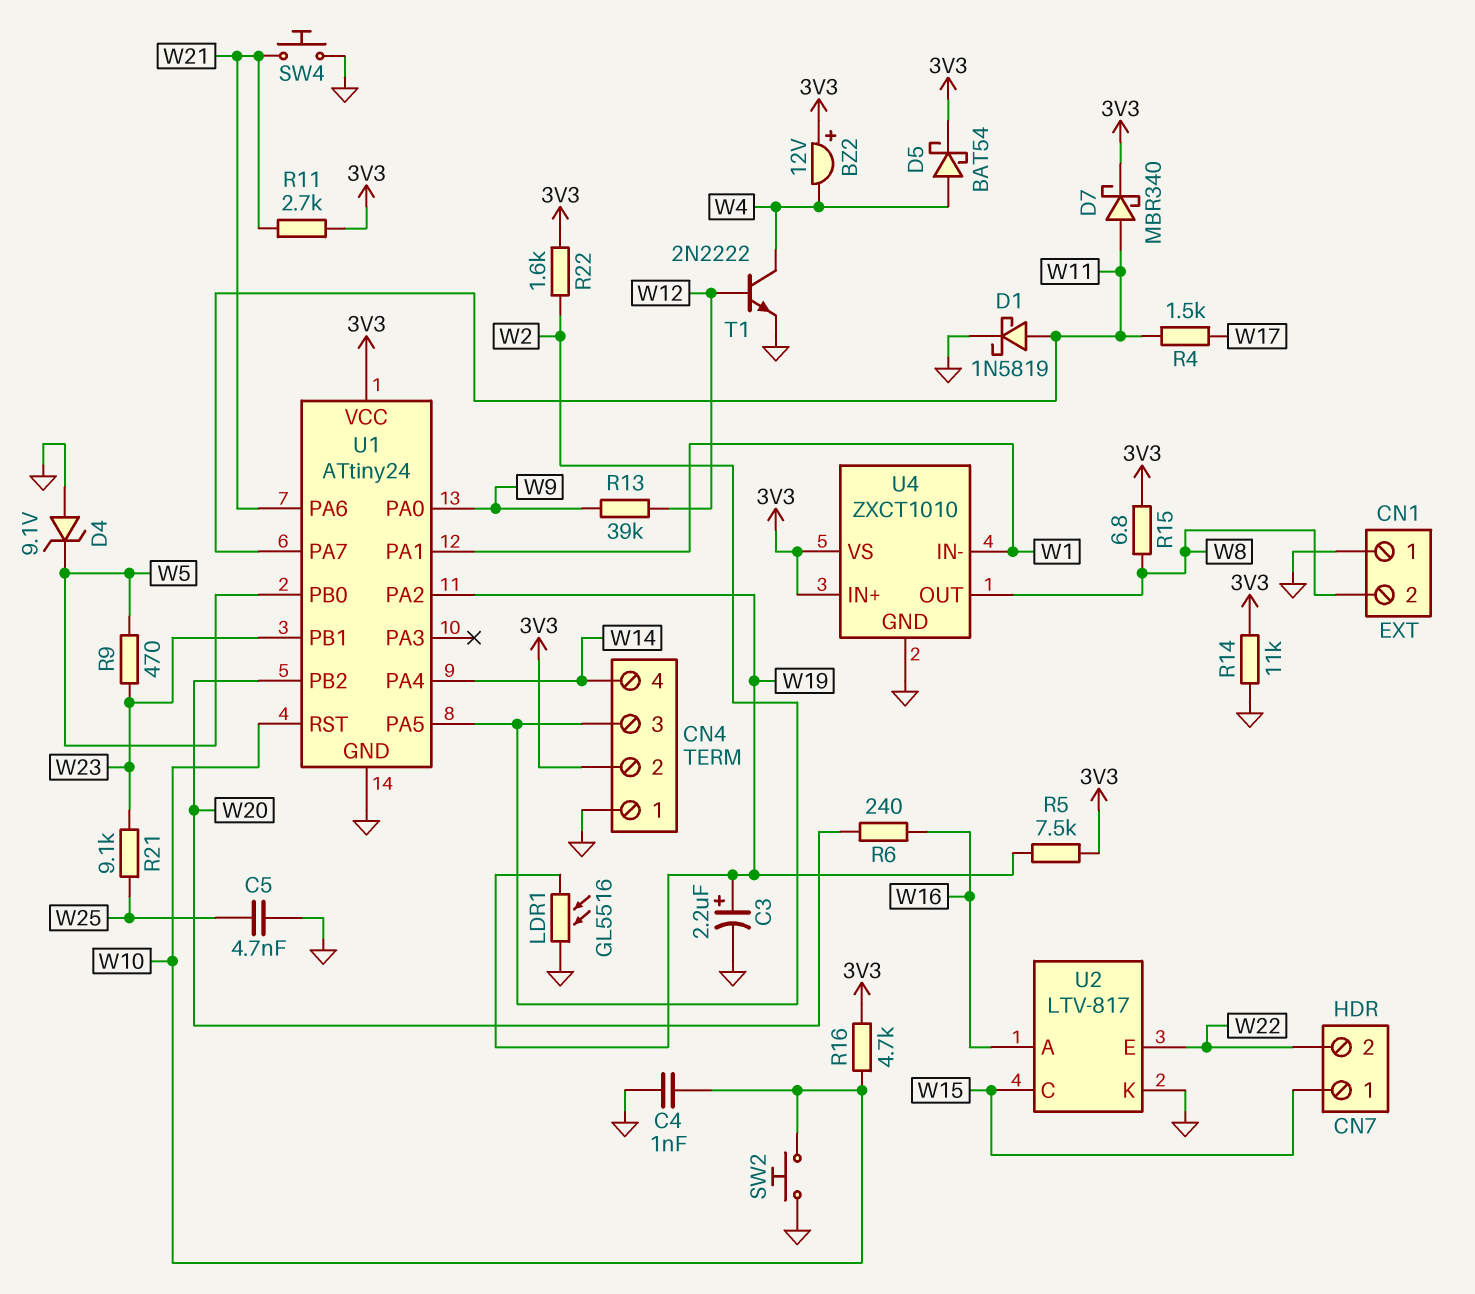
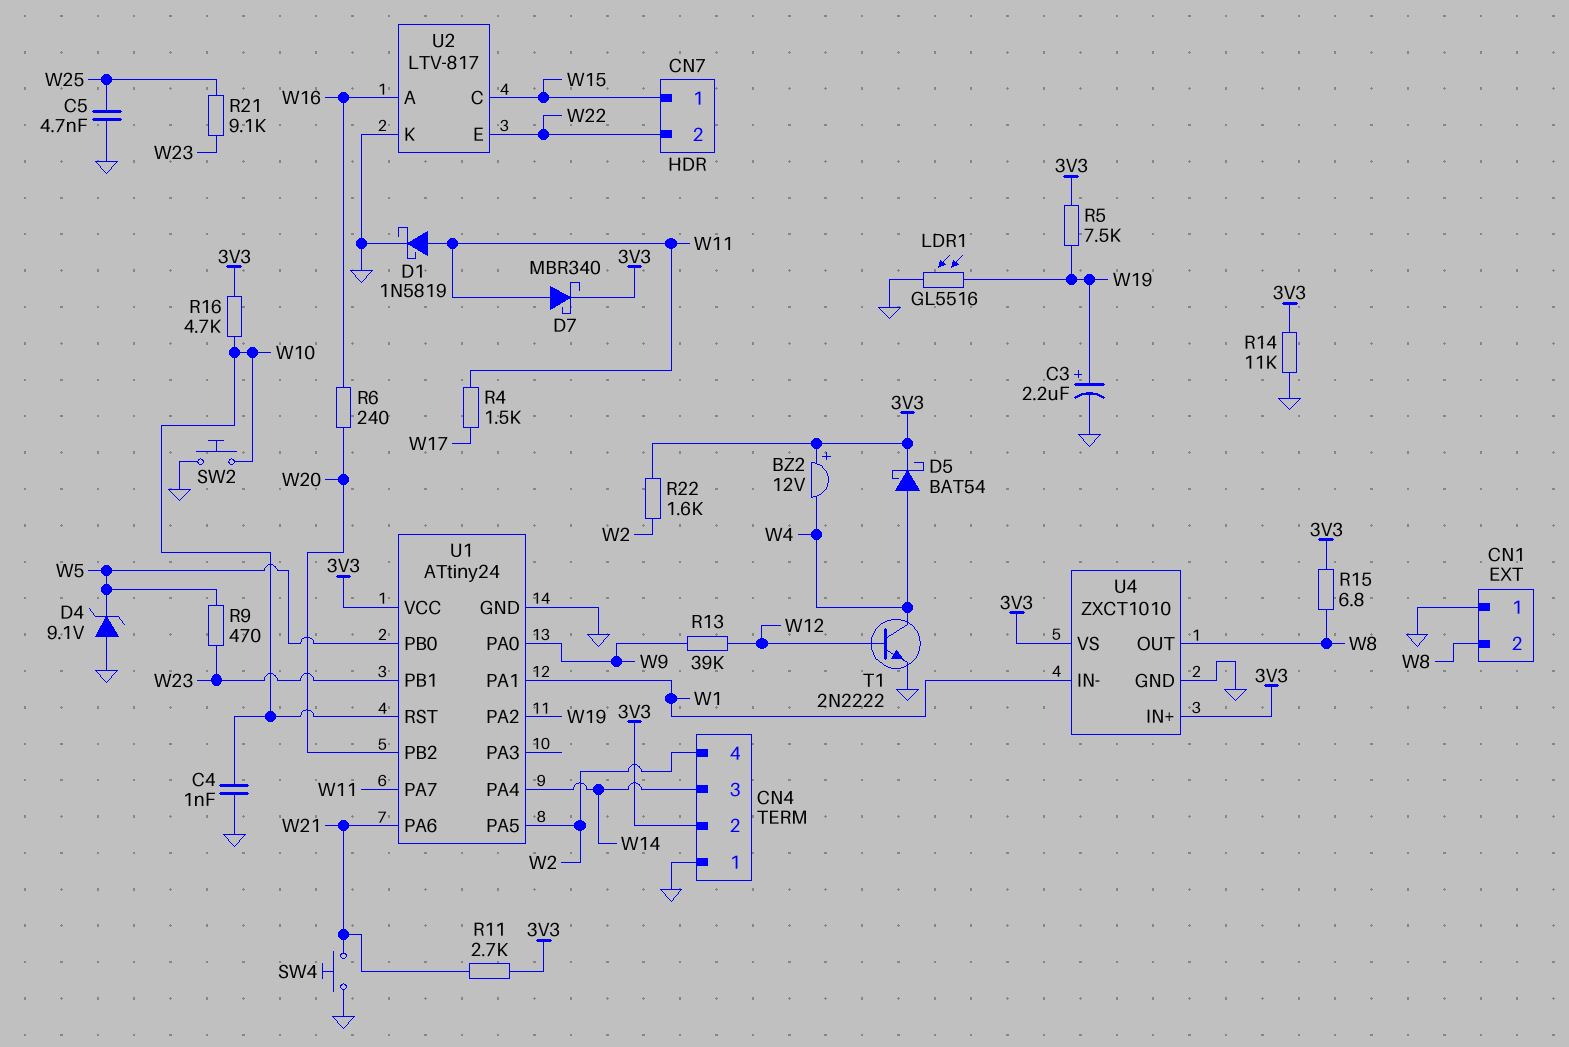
CN4 pin 3: W2 -> W14
CN4 pin 4: W14 -> W2

